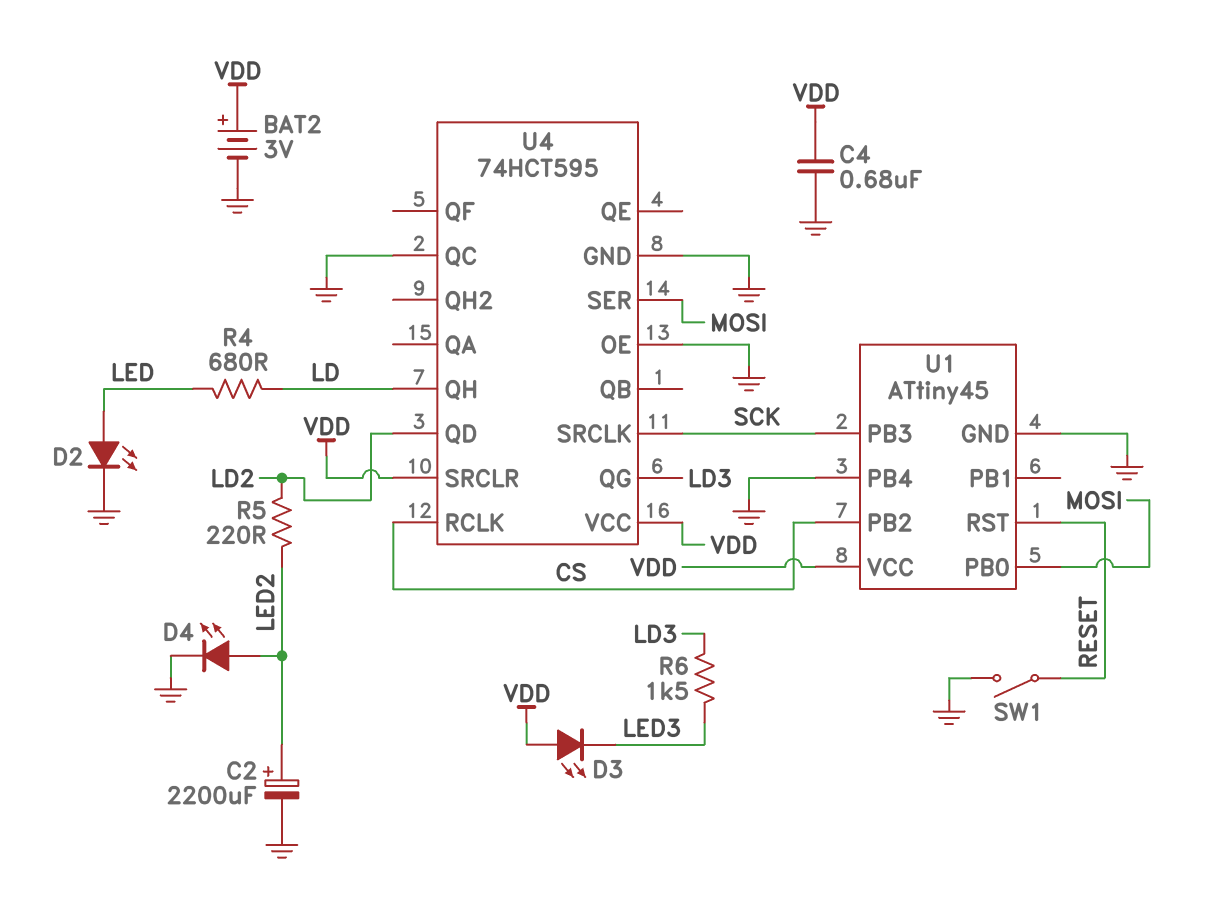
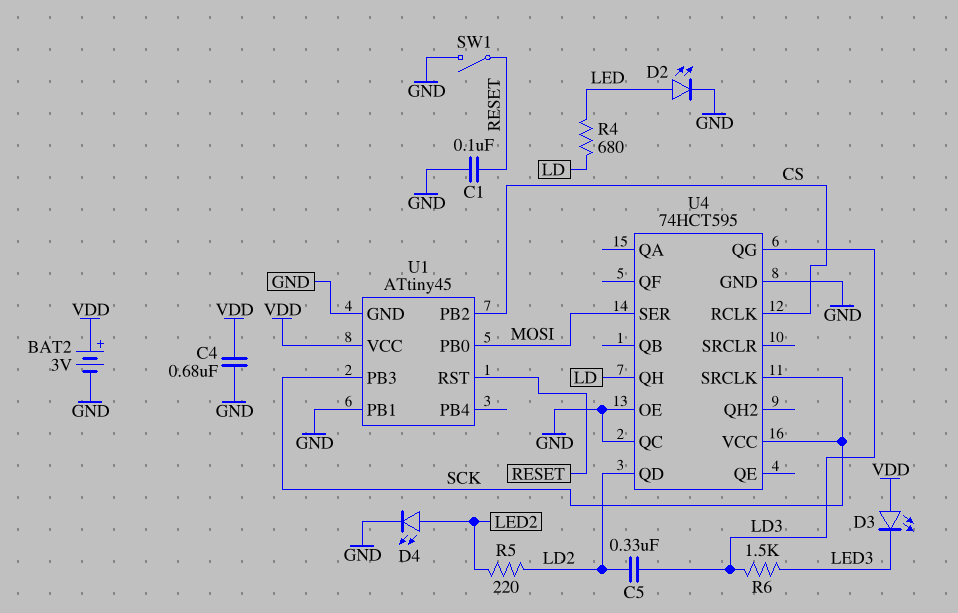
C1: none -> 100nF (GND, RESET)
C2: 2200uF (plus LED2, minus GND) -> none
C5: none -> 330nF (LD2, LD3)
U1 pin PB1: none -> GND
U1 pin PB4: GND -> none
U4 pin SRCLR: VDD -> none
U4 pin VCC: VDD -> SCK

